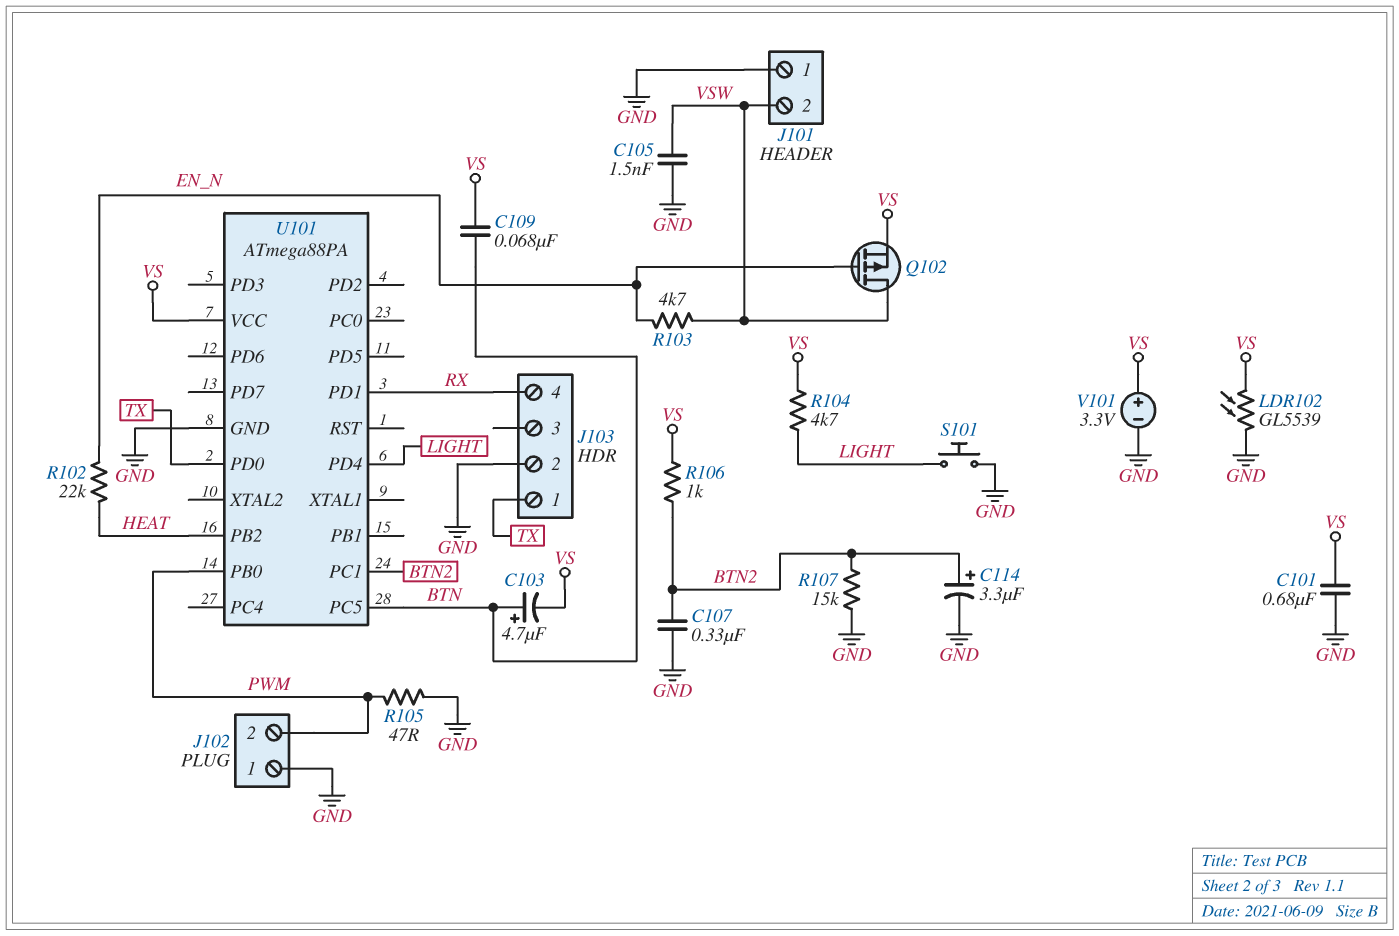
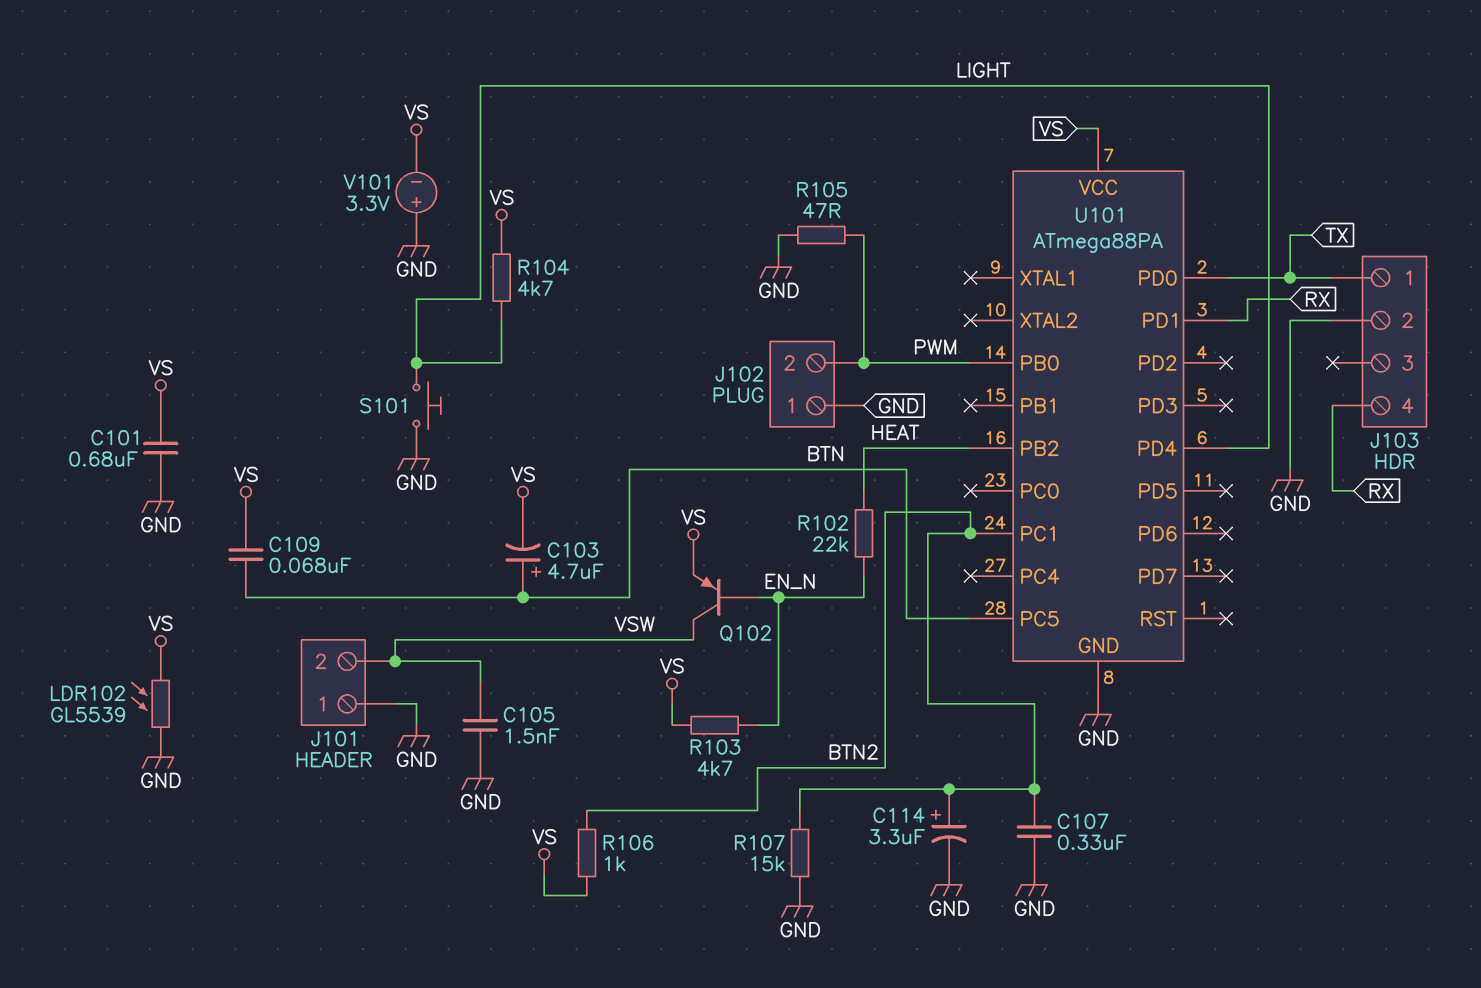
Q102: PMOS (G EN_N, D VSW, S VS) -> PNP (B EN_N, C VSW, E VS)
R103: 4.7k (EN_N, VSW) -> 4.7k (EN_N, VS)
V101: 3.3V (plus VS, minus GND) -> 3.3V (plus GND, minus VS)

